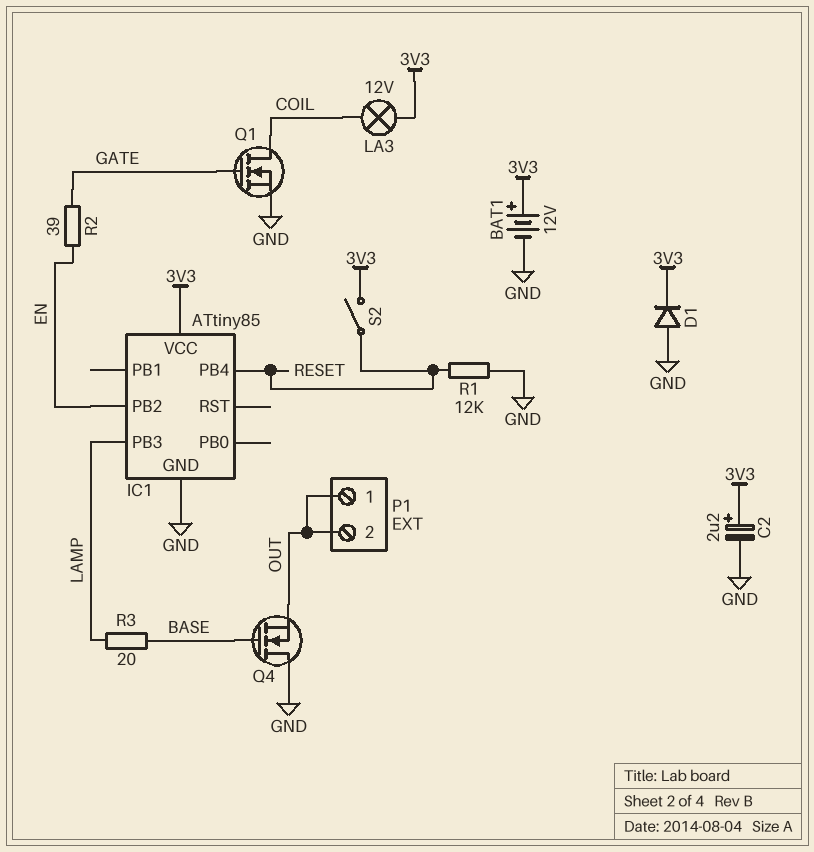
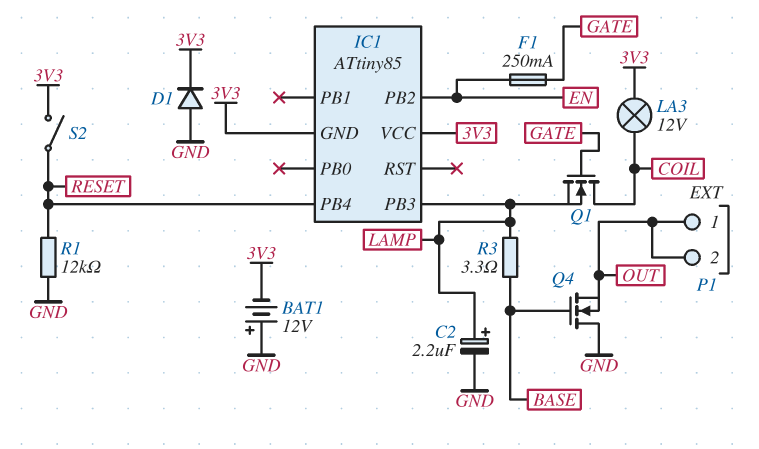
BAT1: 12V (plus 3V3, minus GND) -> 12V (plus GND, minus 3V3)
C2: 2.2uF (plus 3V3, minus GND) -> 2.2uF (plus LAMP, minus GND)
F1: none -> 250mA (EN, GATE)
IC1 pin GND: GND -> 3V3
Q1: NMOS (G GATE, D COIL, S GND) -> NMOS (G GATE, D COIL, S LAMP)
R2: 39 (EN, GATE) -> none
R3: 20 (BASE, LAMP) -> 3.3 (BASE, LAMP)

